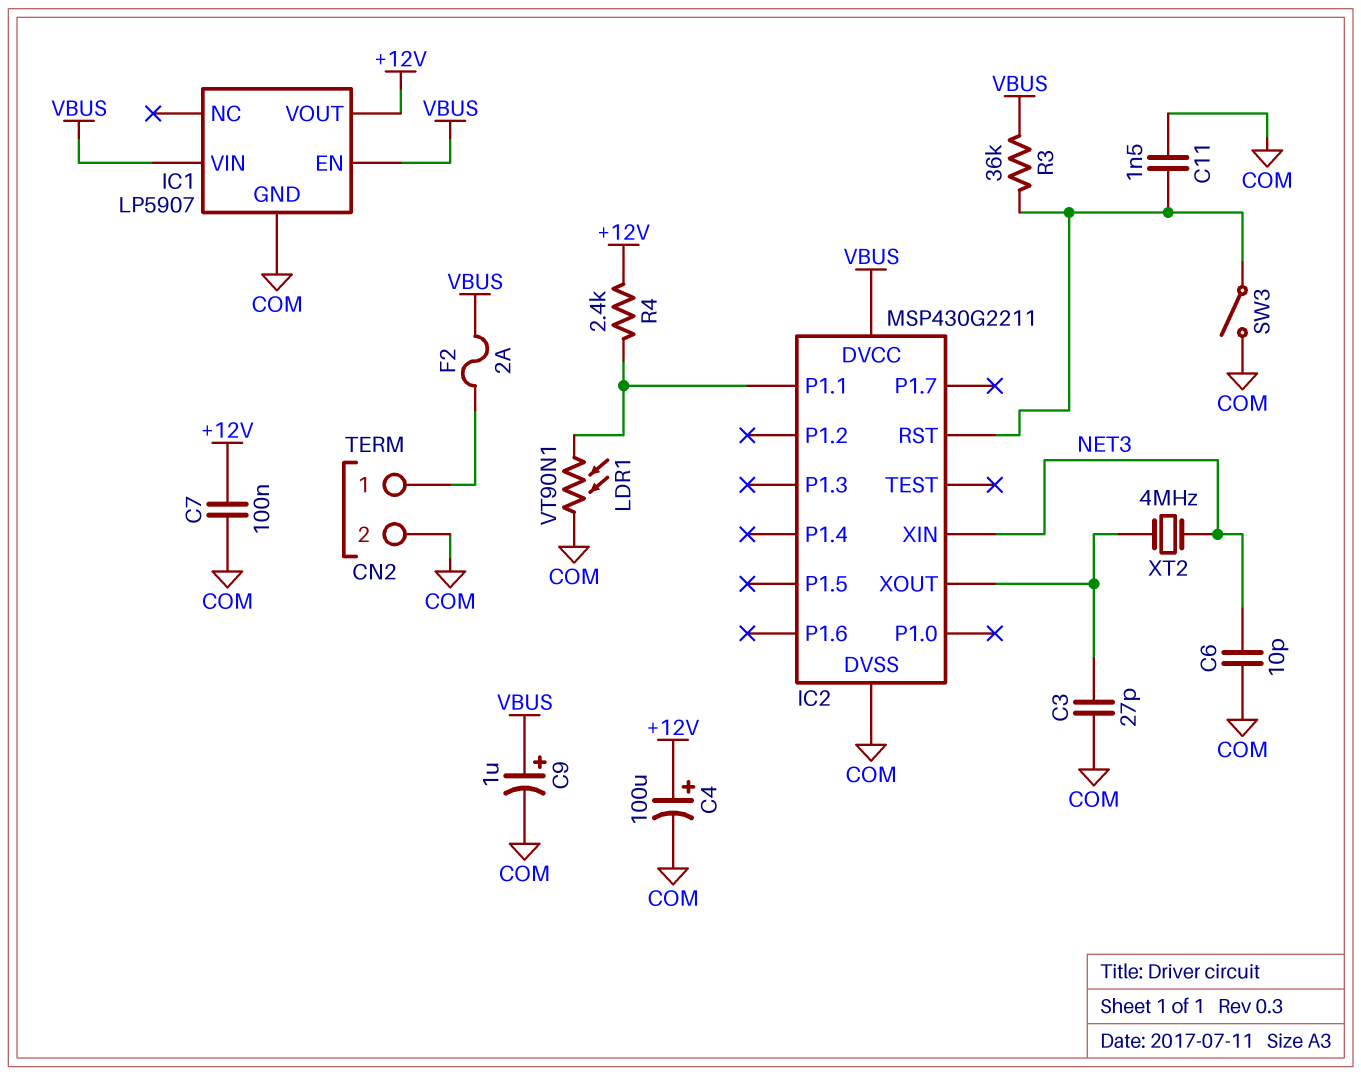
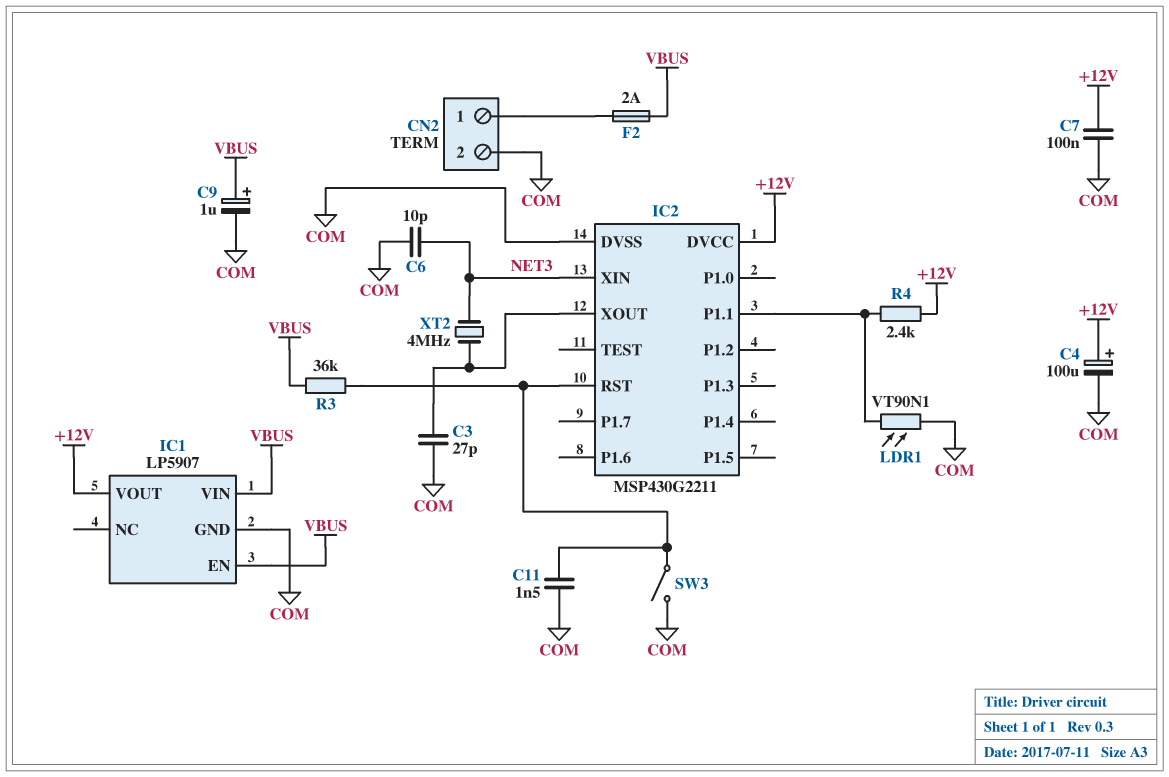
IC2 pin DVCC: VBUS -> +12V

